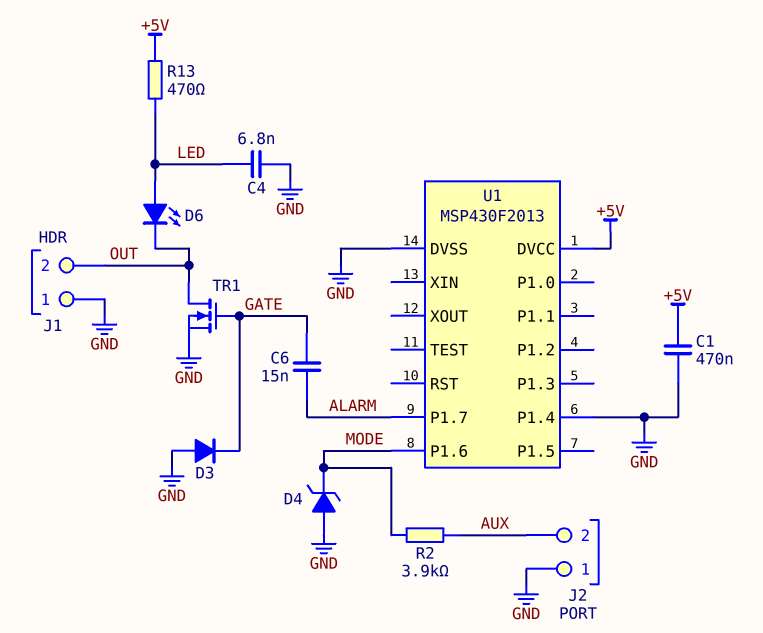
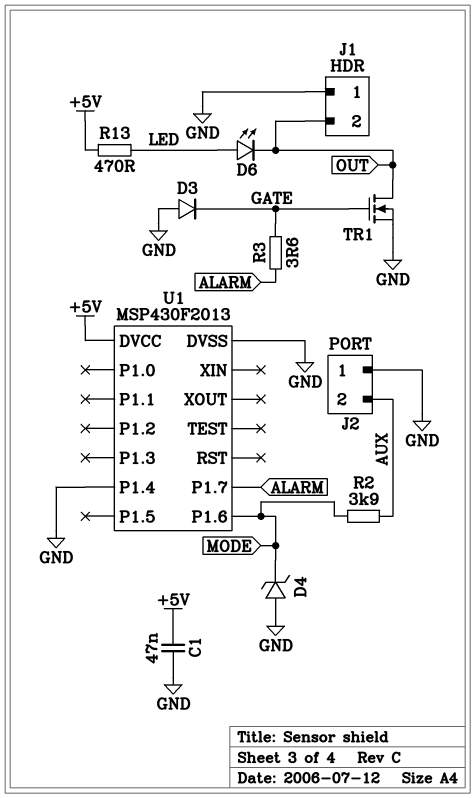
C1: 470nF (+5V, GND) -> 47nF (+5V, GND)
C4: 6.8nF (GND, LED) -> none
C6: 15nF (ALARM, GATE) -> none
R3: none -> 3.6 (ALARM, GATE)

